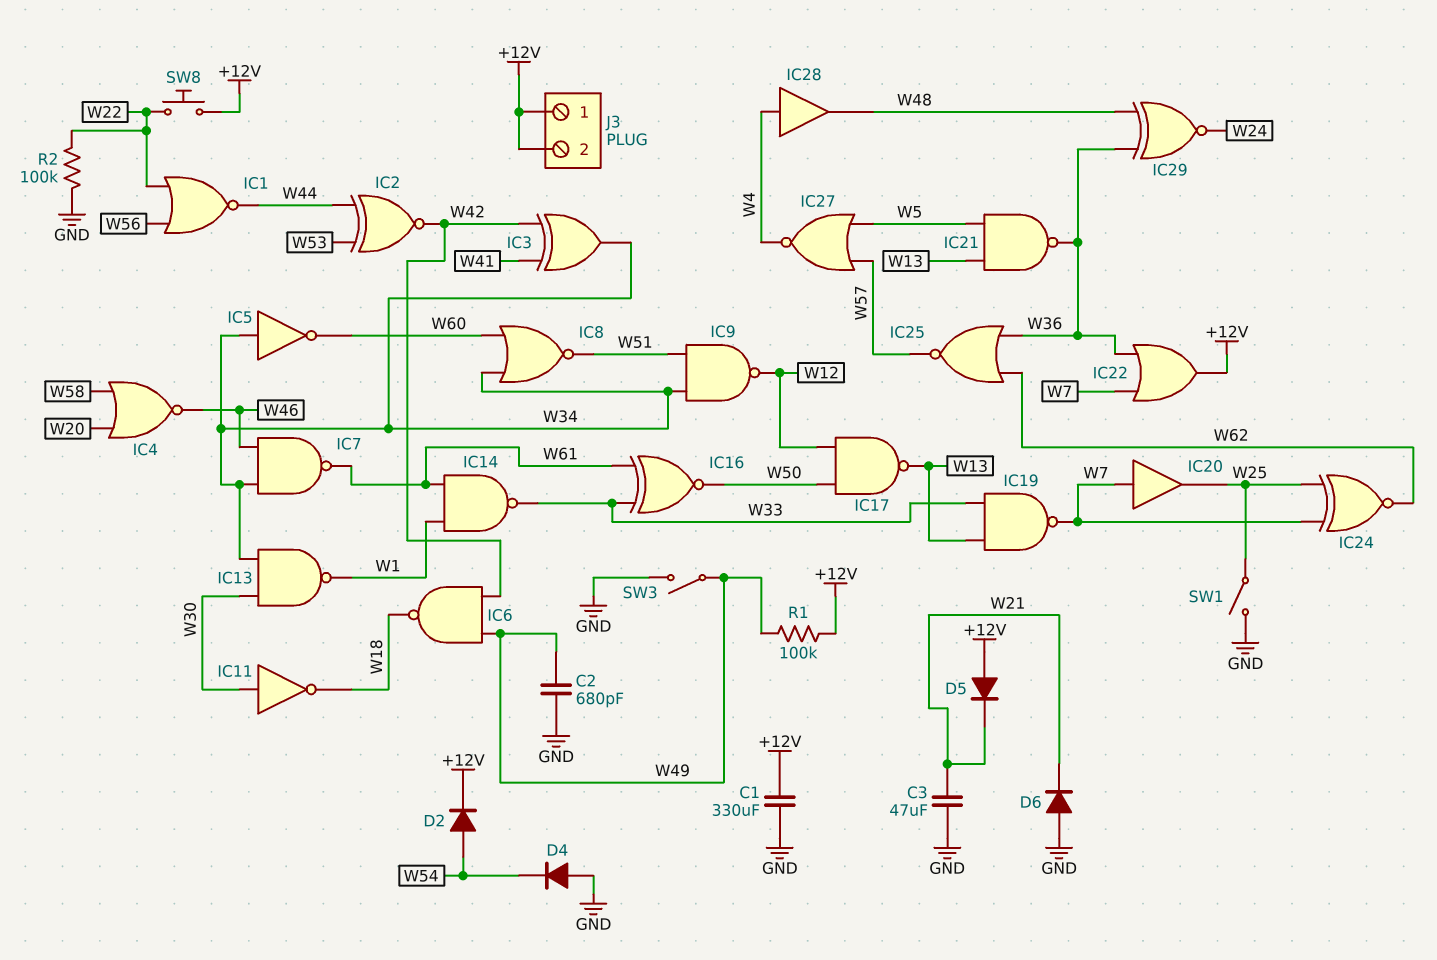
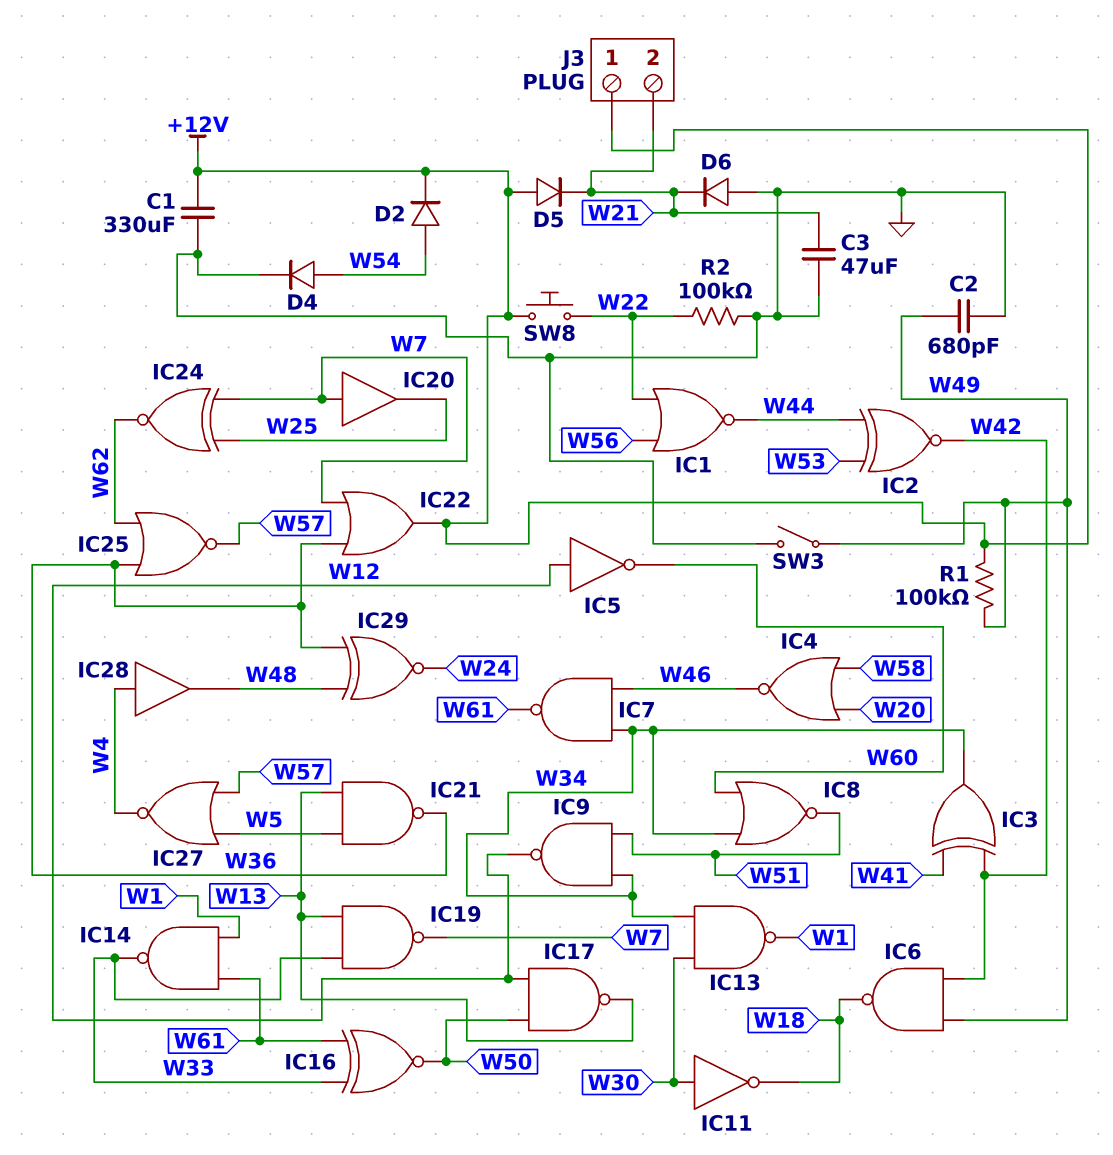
D4: diode (A GND, K W54) -> diode (A W54, K GND)
IC5: NOT (in W34, out W60) -> NOT (in W12, out W60)
J3 pin 2: +12V -> W21
SW1: switch (GND, W25) -> none

